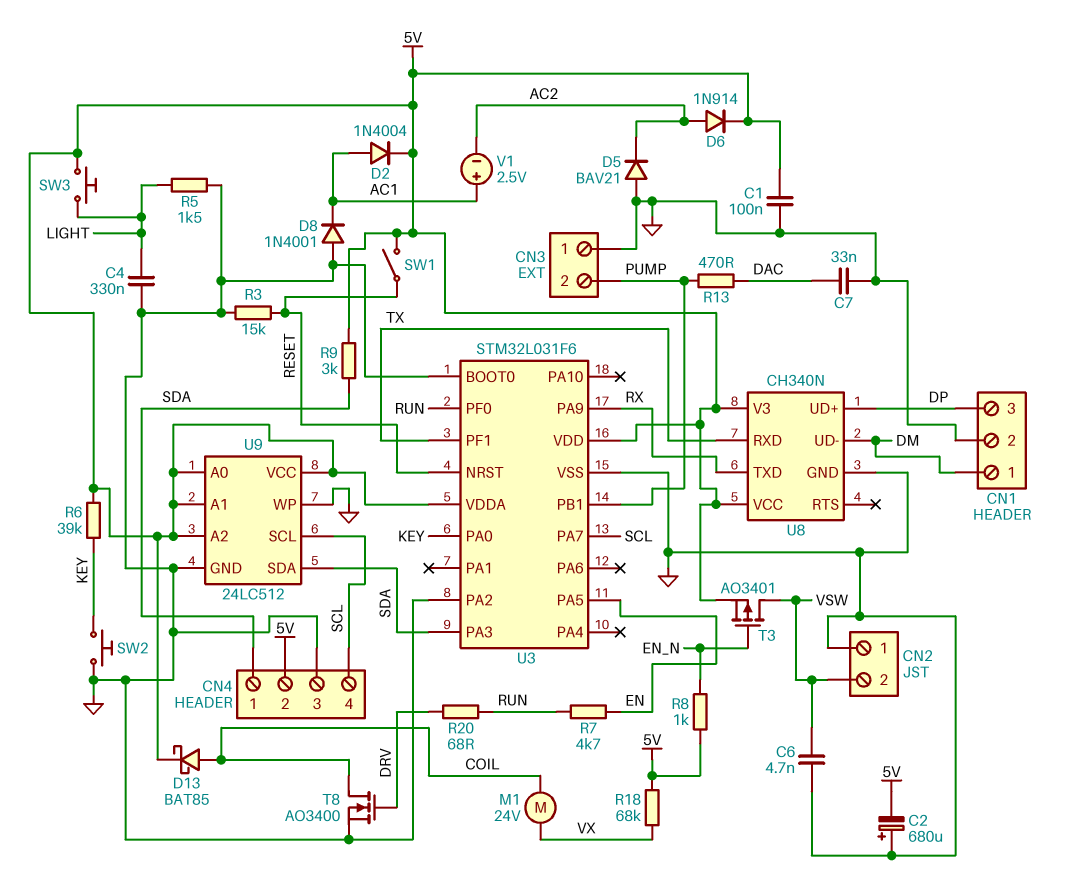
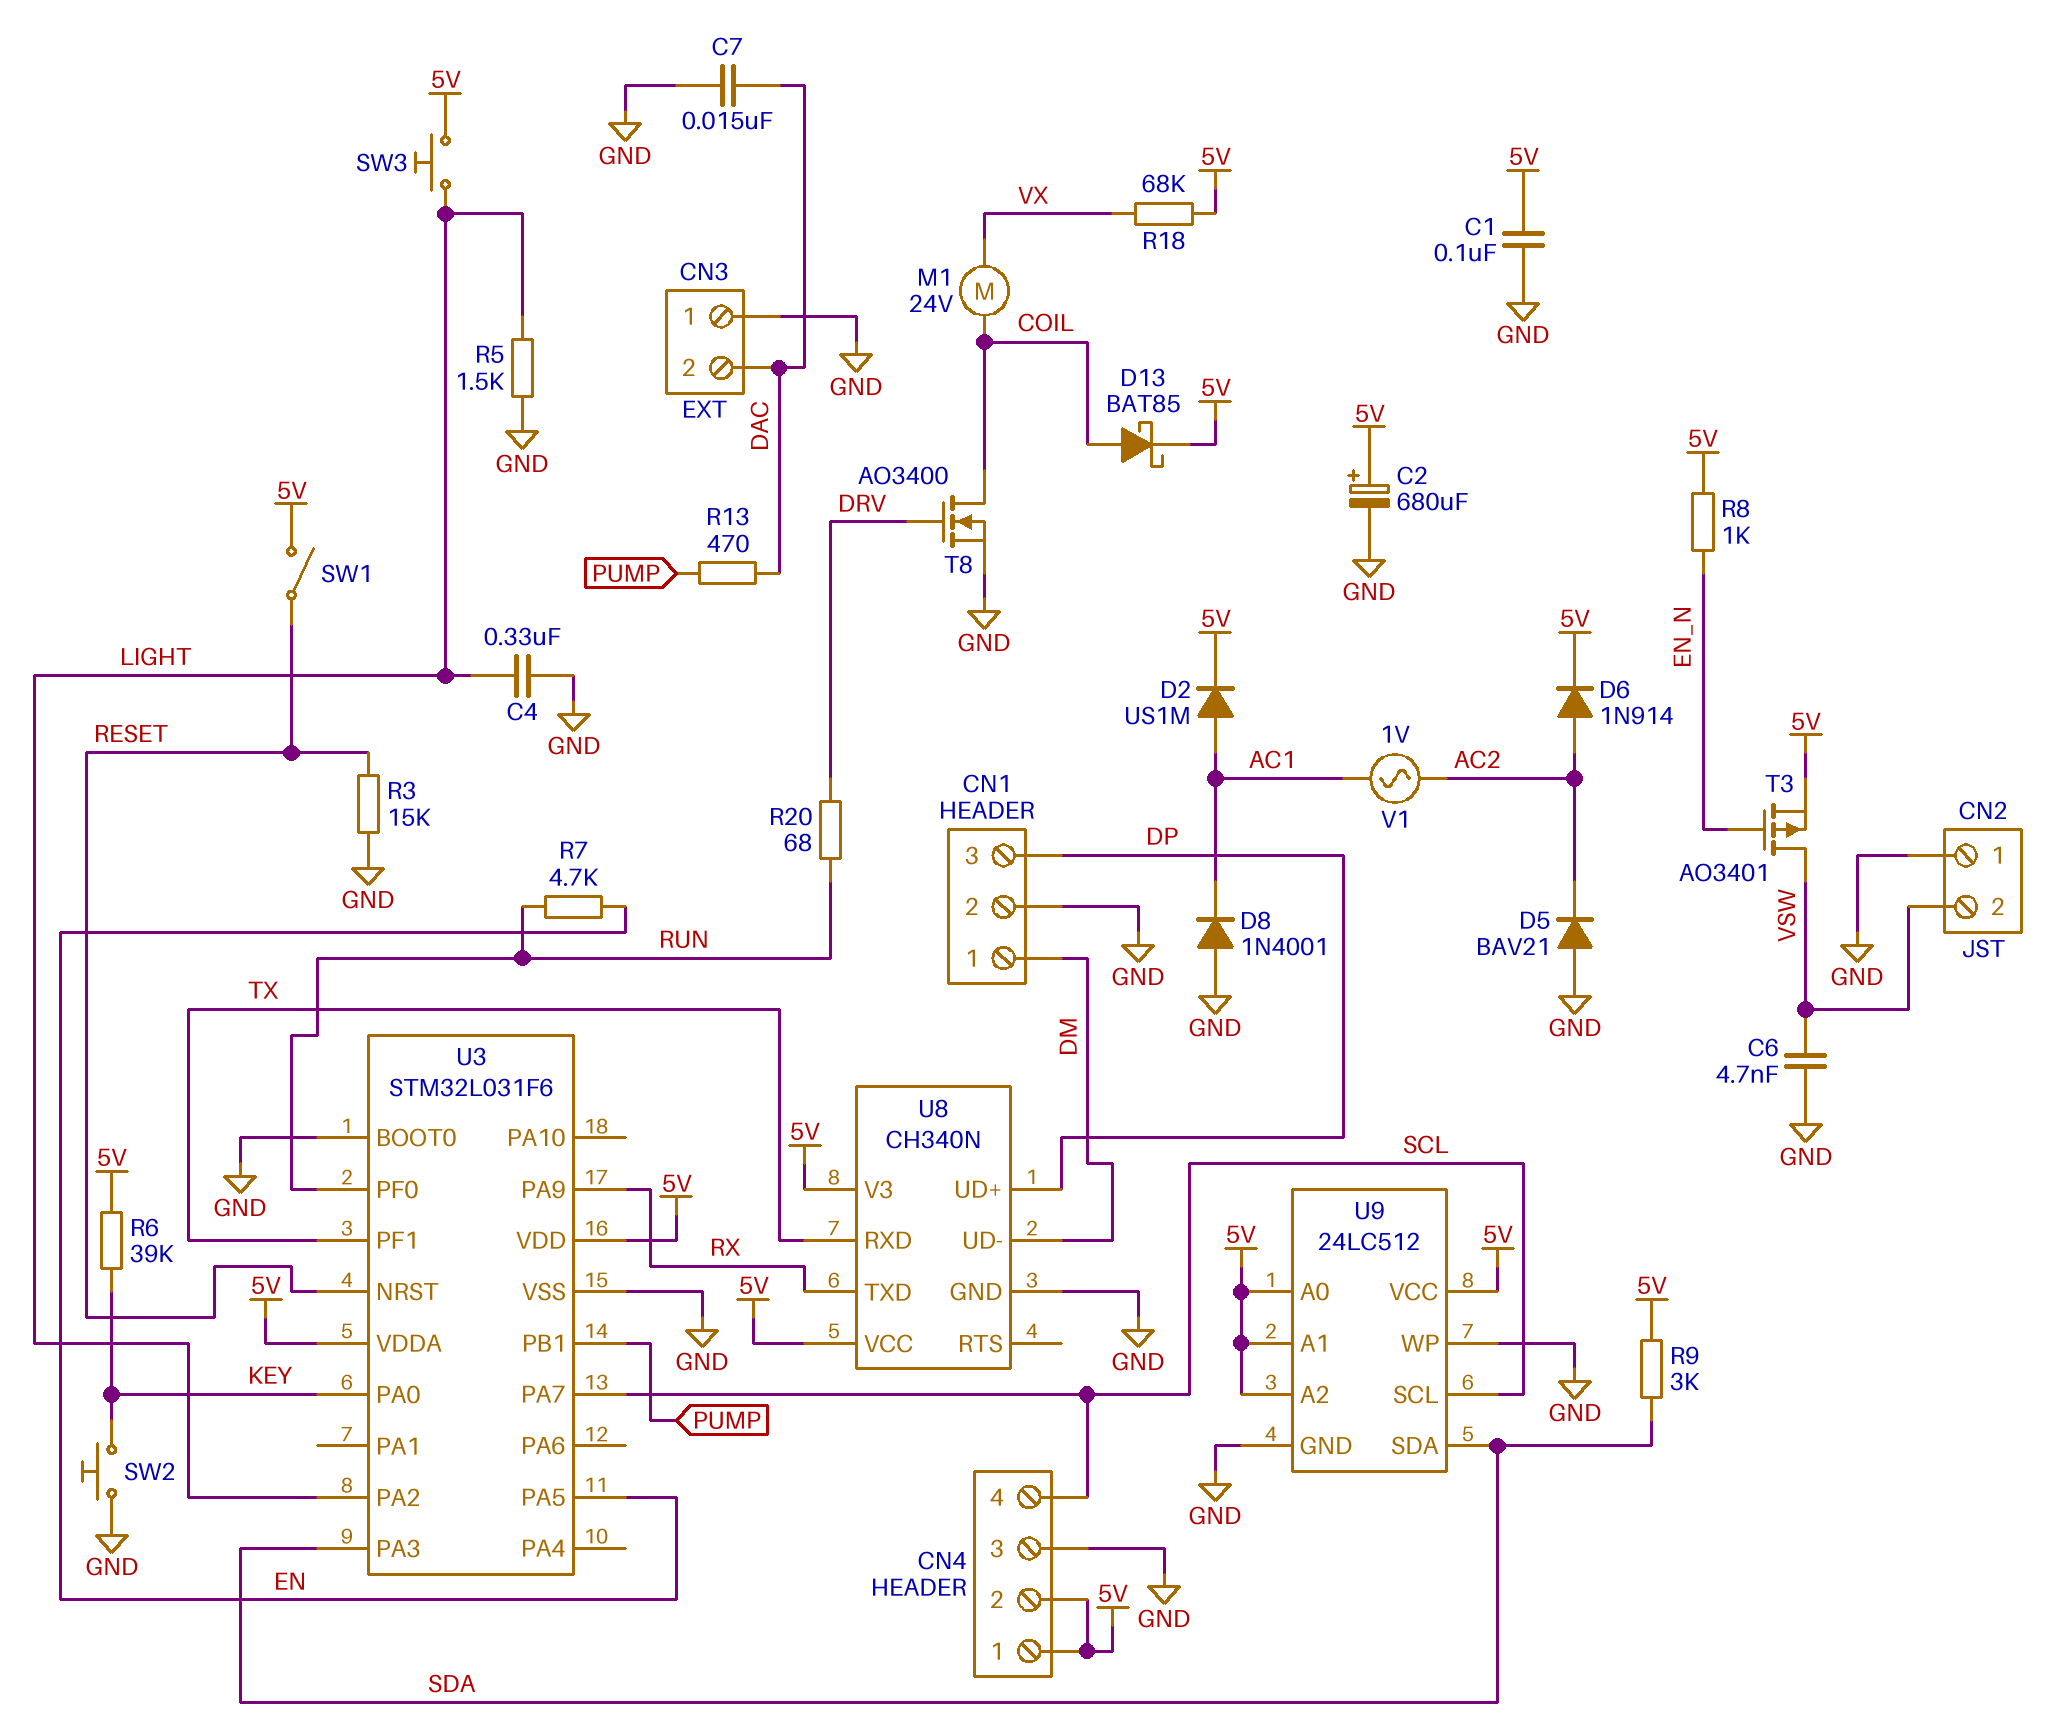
C2: 680uF (plus GND, minus 5V) -> 680uF (plus 5V, minus GND)
C7: 33nF (DAC, GND) -> 15nF (DAC, GND)
CN3 pin 2: PUMP -> DAC
CN4 pin 1: SDA -> 5V
D2: diode 1N4004 (A AC1, K 5V) -> diode US1M (A AC1, K 5V)
U3 pin PA2: GND -> LIGHT
V1: 2.5V (plus AC1, minus AC2) -> AC 1V (AC1, AC2)

